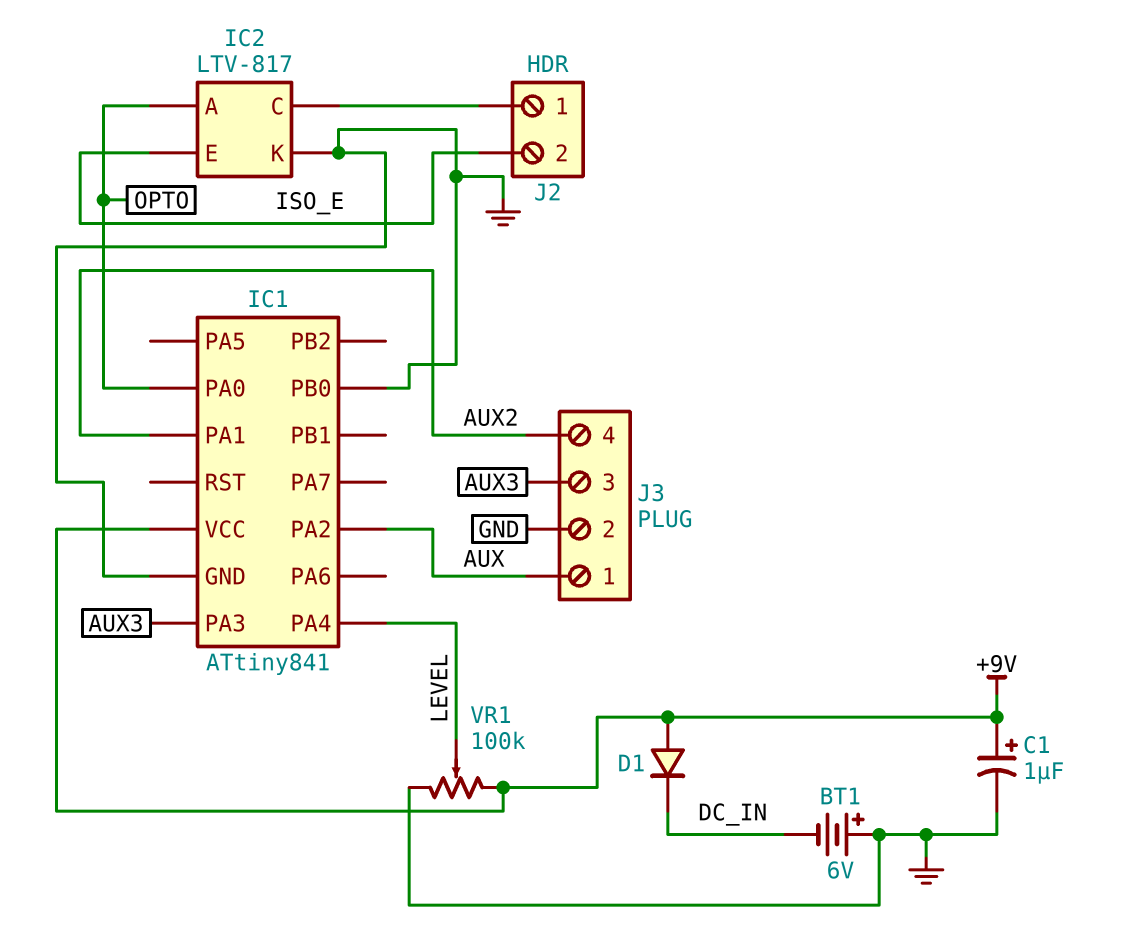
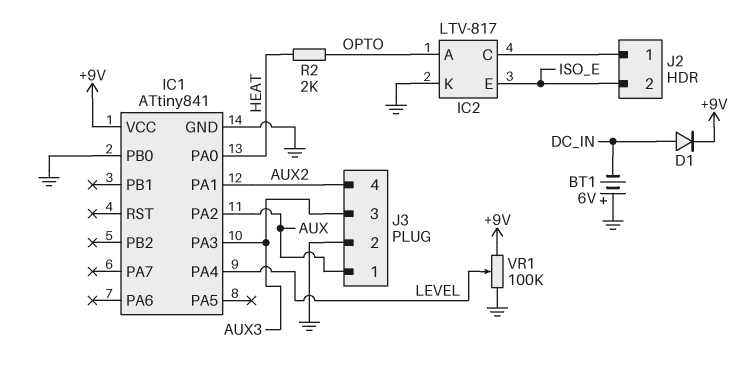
C1: 1uF (plus +9V, minus GND) -> none
D1: diode (A +9V, K DC_IN) -> diode (A DC_IN, K +9V)
IC1 pin PA0: OPTO -> HEAT
R2: none -> 2k (HEAT, OPTO)

